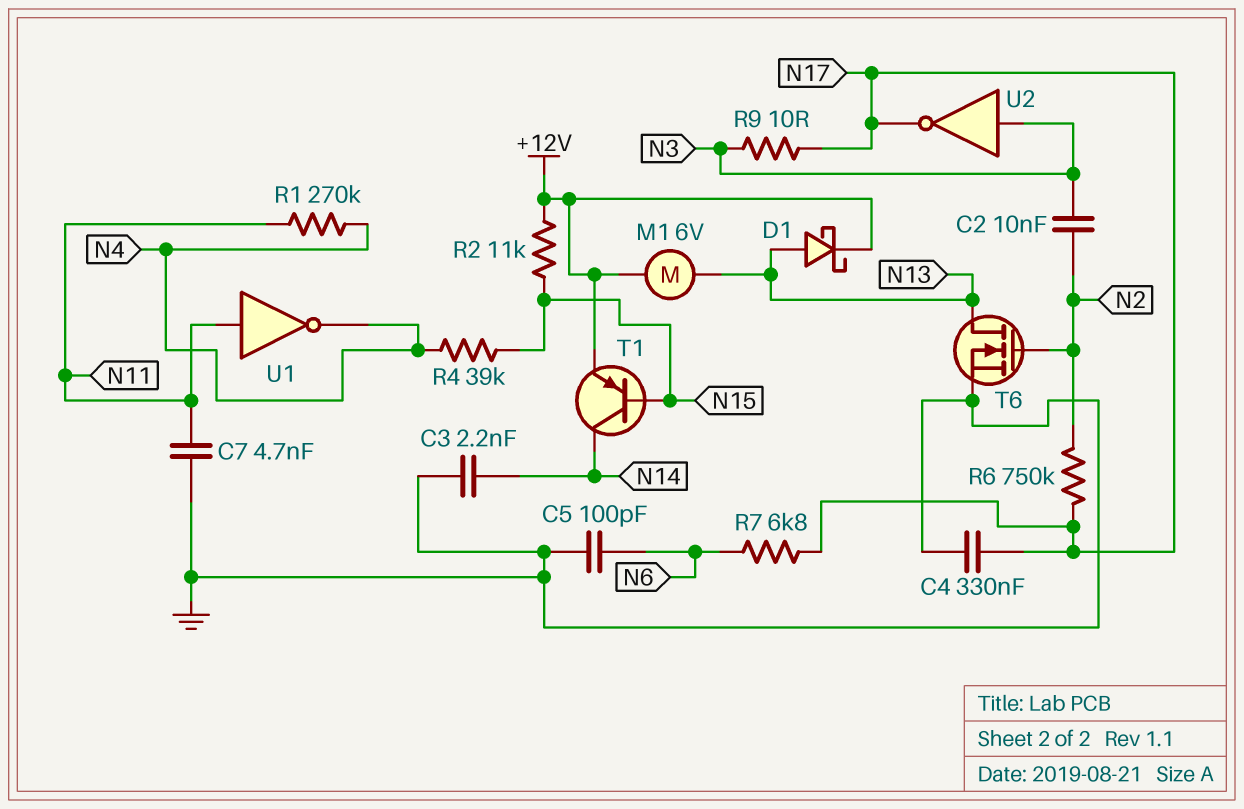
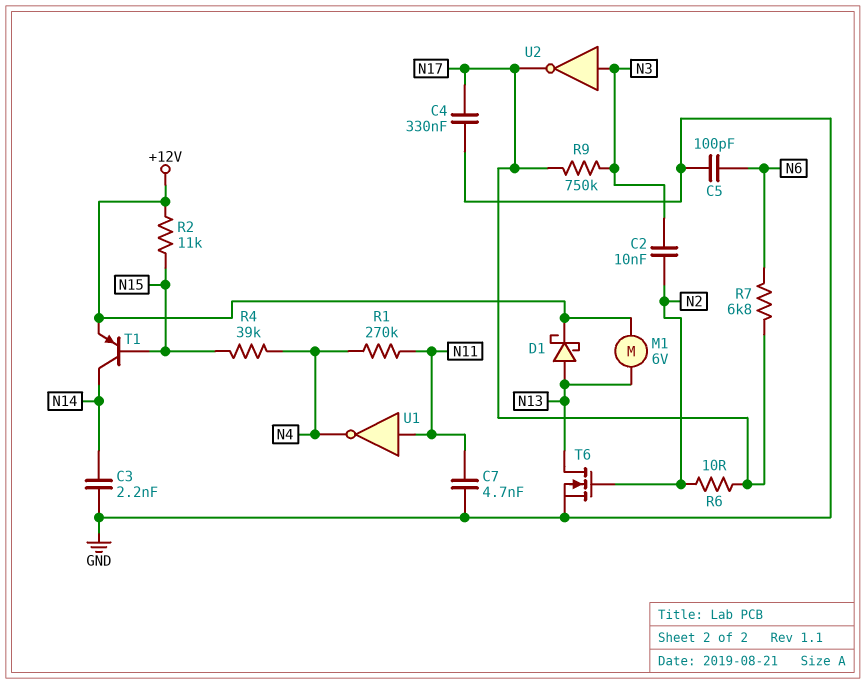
R6: 750k (N2, N17) -> 10 (N2, N17)
R9: 10 (N3, N17) -> 750k (N3, N17)

